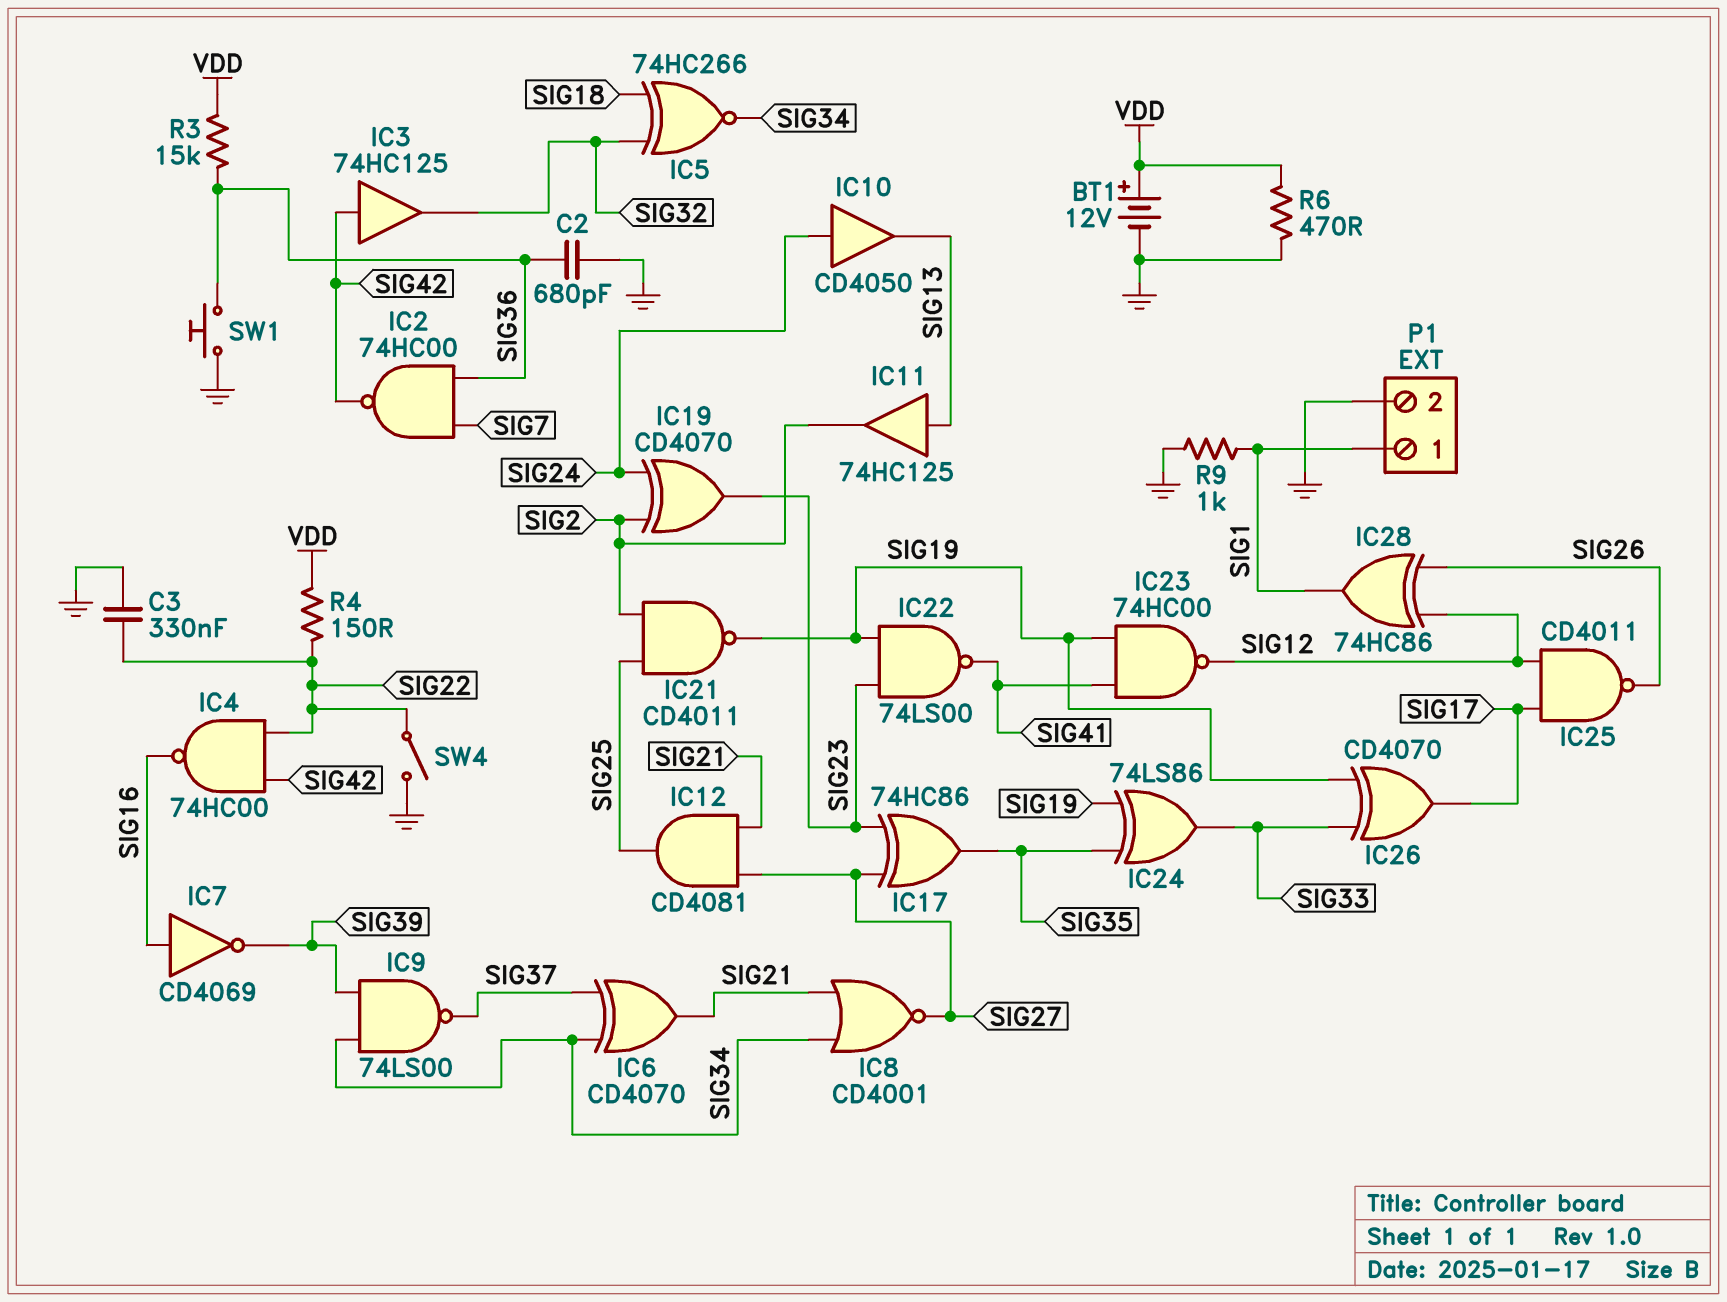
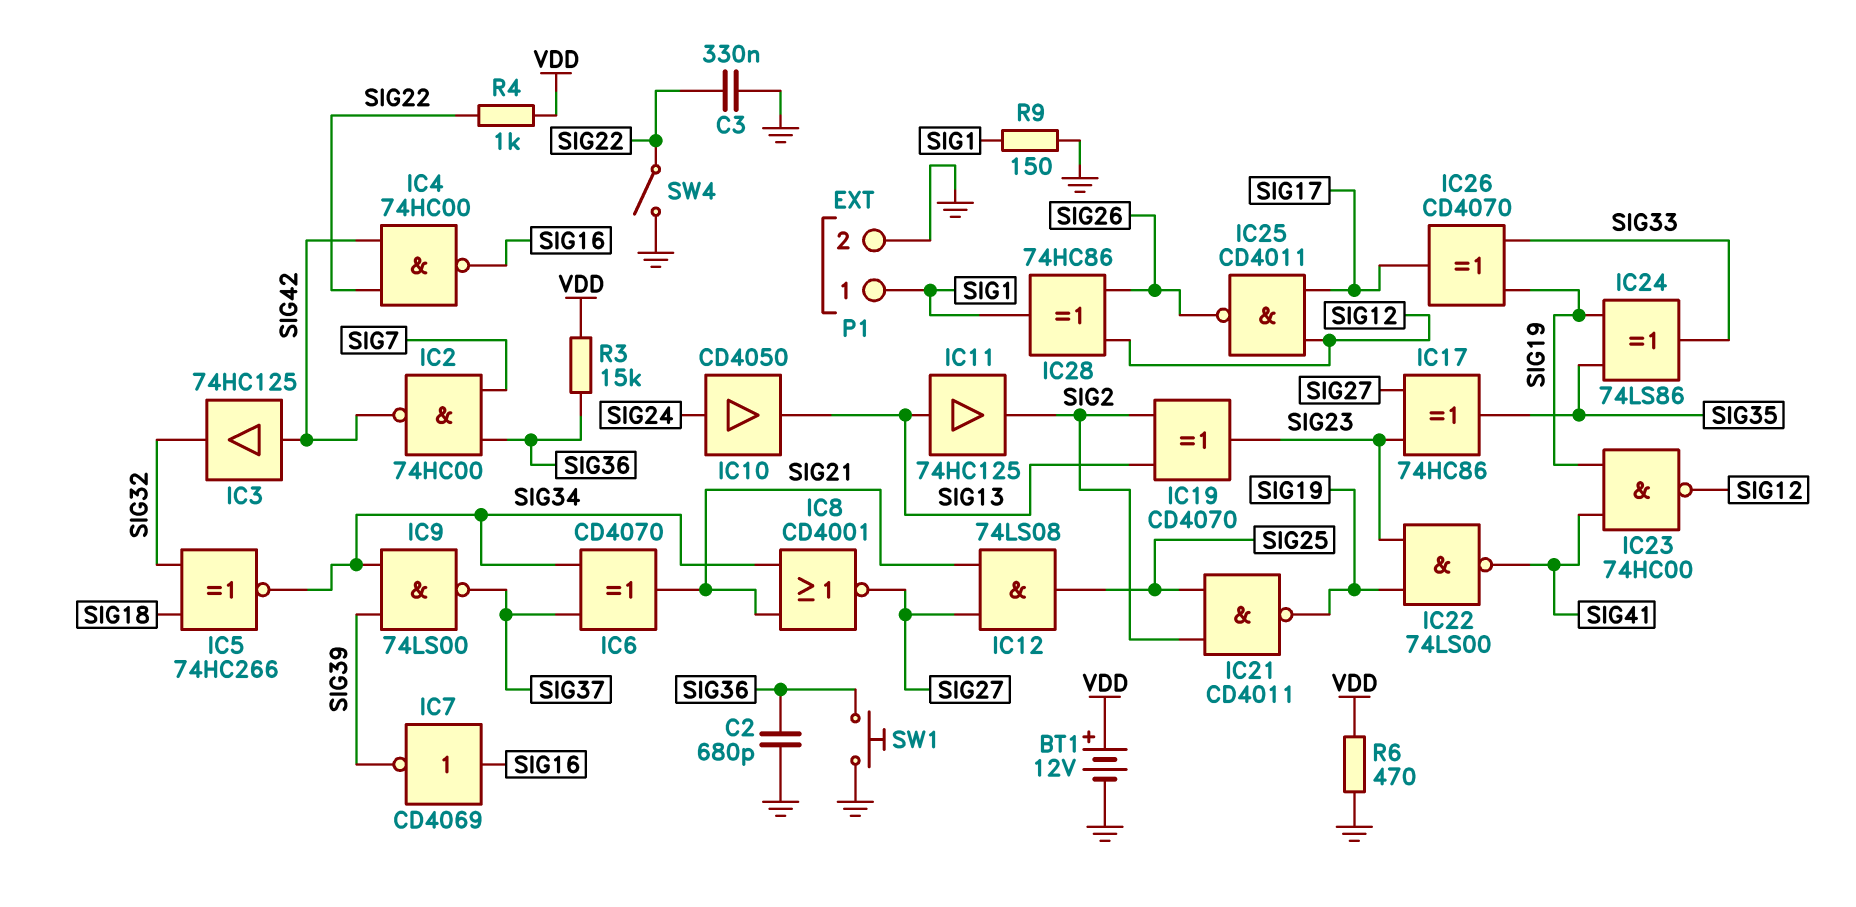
IC12: AND CD4081 (in SIG21, in SIG27, out SIG25) -> AND 74LS08 (in SIG21, in SIG27, out SIG25)
IC19: XOR CD4070 (in SIG2, in SIG24, out SIG23) -> XOR CD4070 (in SIG2, in SIG13, out SIG23)
R4: 150 (SIG22, VDD) -> 1k (SIG22, VDD)
R9: 1k (GND, SIG1) -> 150 (GND, SIG1)

